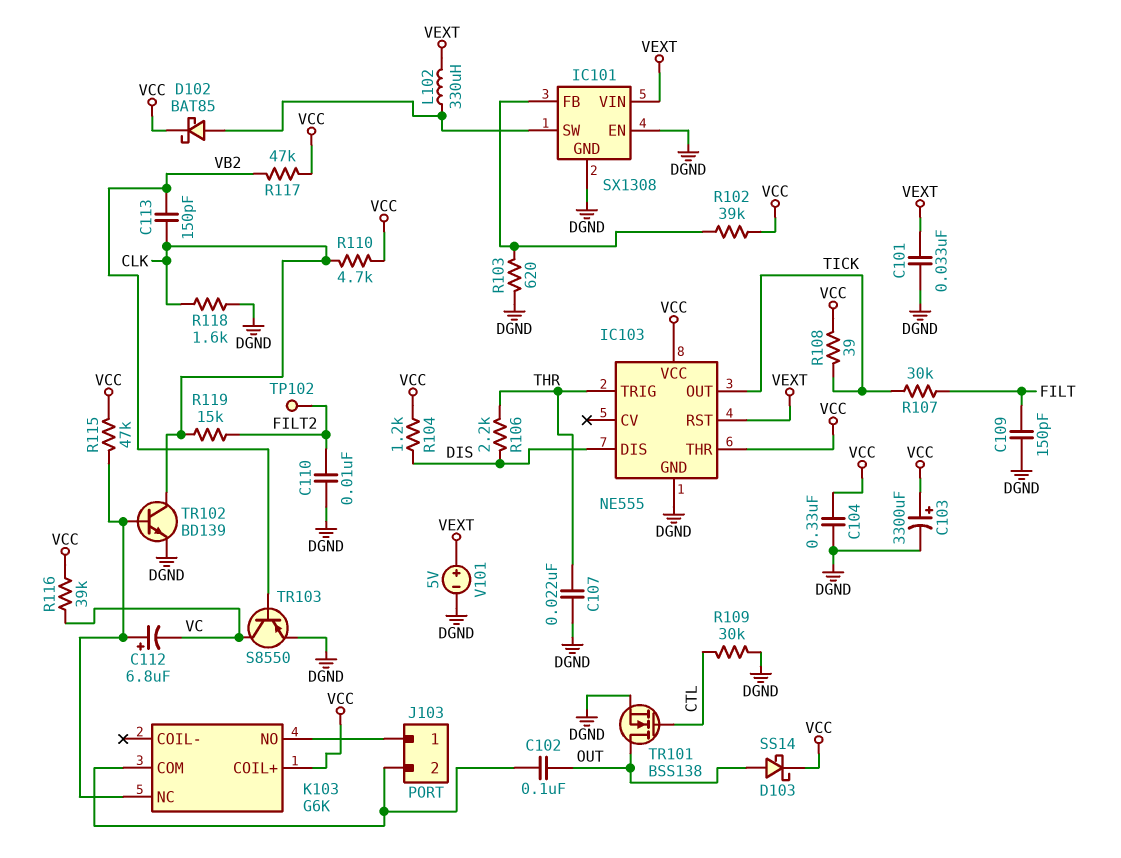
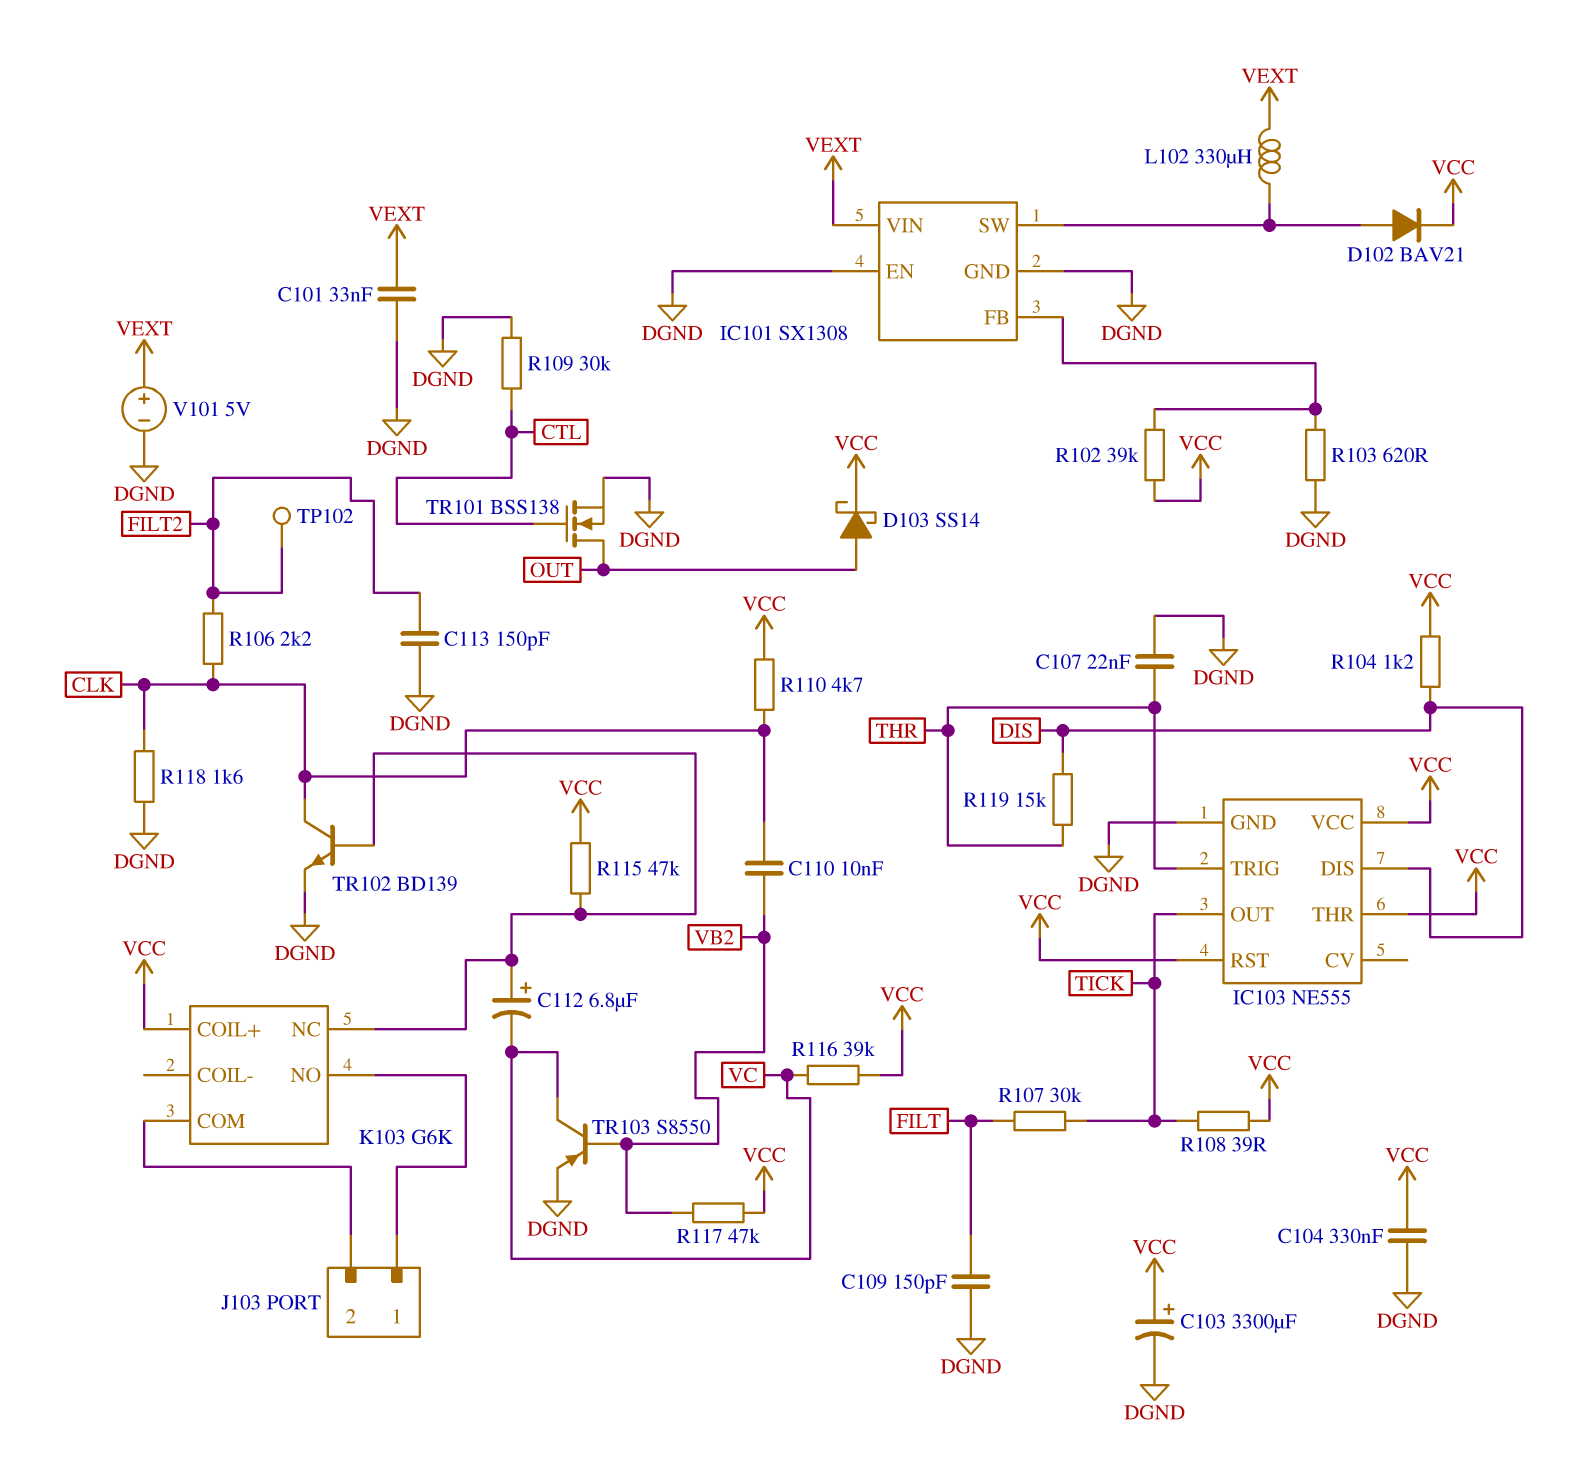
C102: 100nF (J103/2, OUT) -> none
C110: 10nF (DGND, FILT2) -> 10nF (CLK, VB2)
C113: 150pF (CLK, VB2) -> 150pF (DGND, FILT2)
D102: schottky BAT85 (A IC101/SW, K VCC) -> diode BAV21 (A IC101/SW, K VCC)
IC103 pin RST: VEXT -> VCC
R106: 2.2k (DIS, THR) -> 2.2k (CLK, FILT2)
R119: 15k (CLK, FILT2) -> 15k (DIS, THR)

